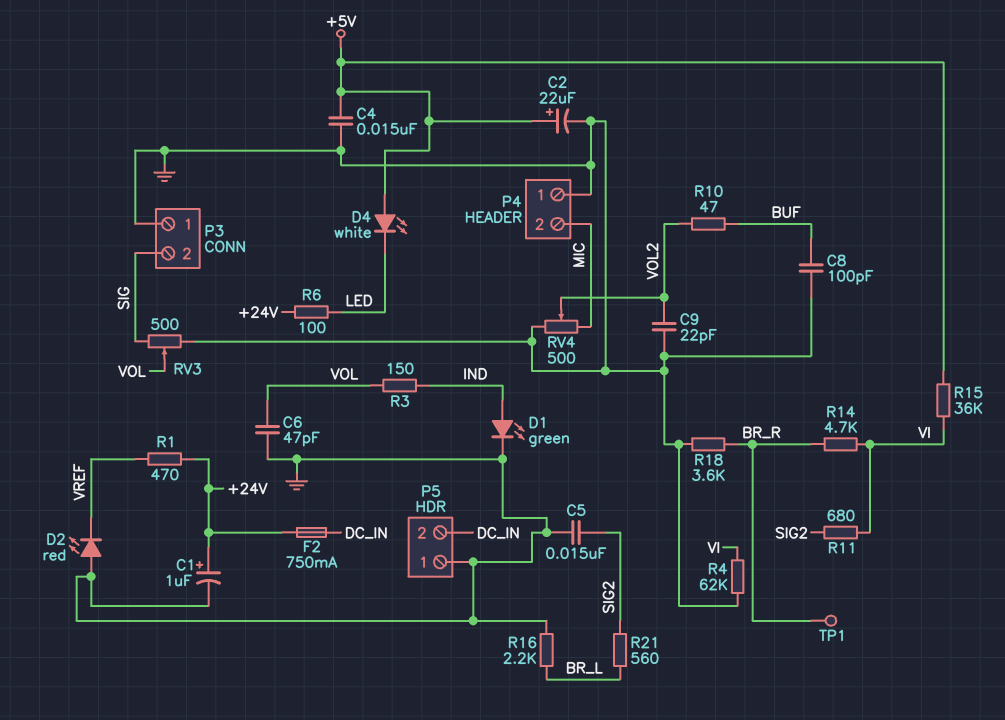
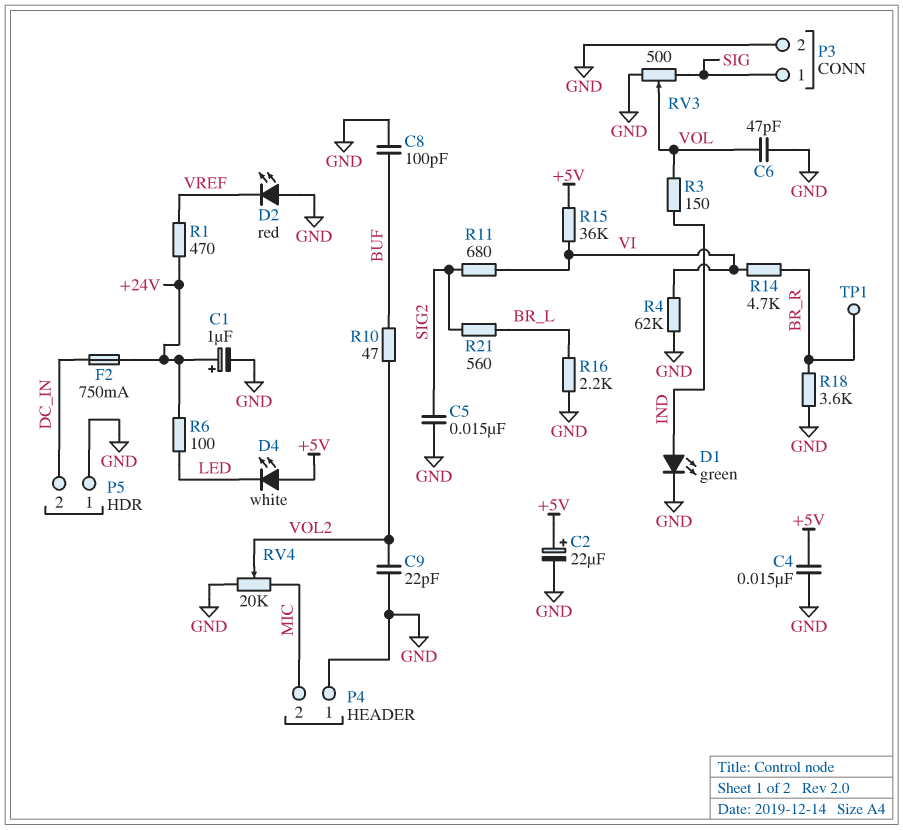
P3 pin 1: GND -> SIG
P3 pin 2: SIG -> GND
RV4: 500 (GND, MIC, wiper VOL2) -> 20k (GND, MIC, wiper VOL2)

